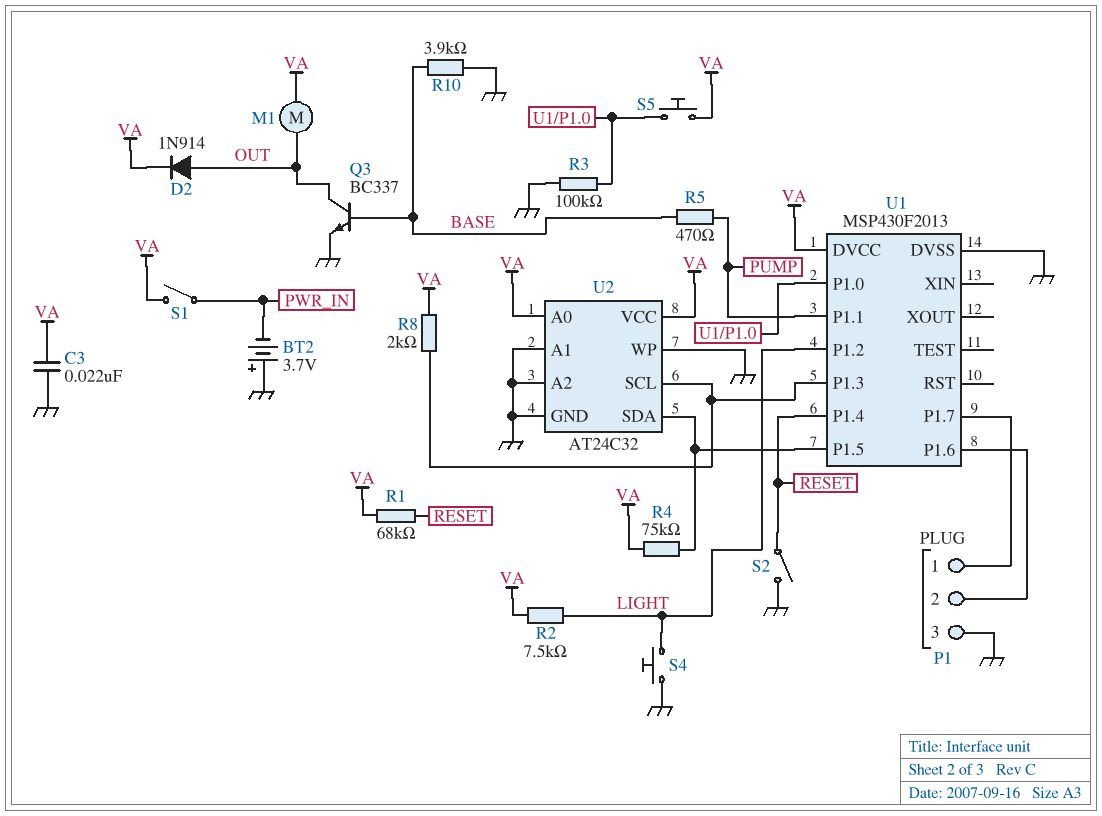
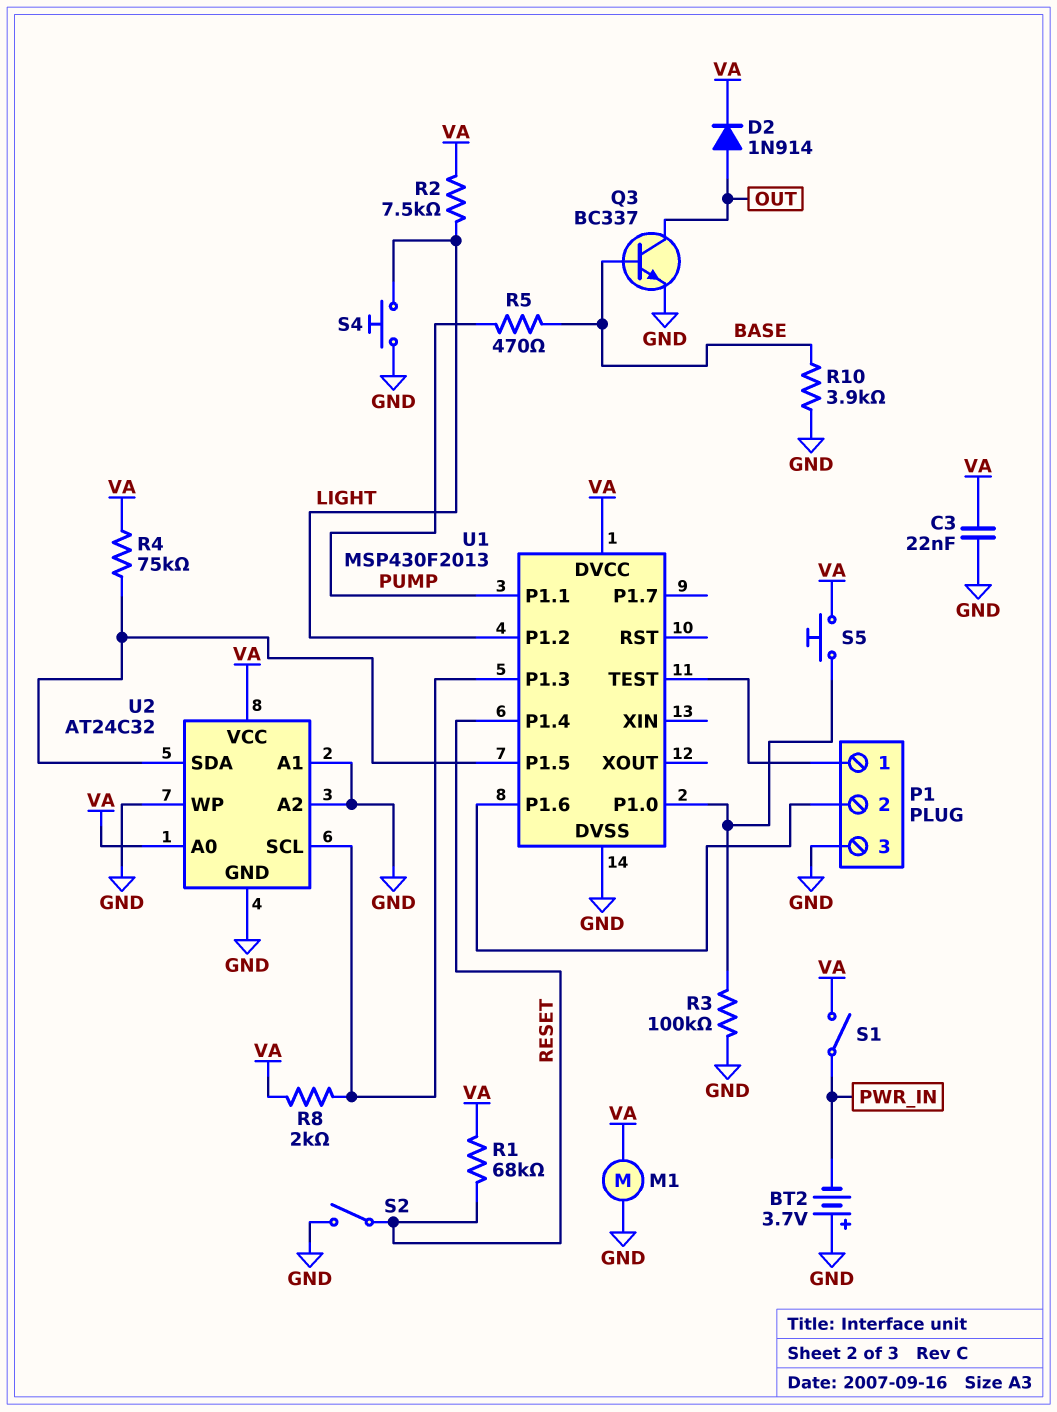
M1: motor (OUT, VA) -> motor (GND, VA)
U1 pin P1.7: P1/1 -> none
U1 pin TEST: none -> P1/1

